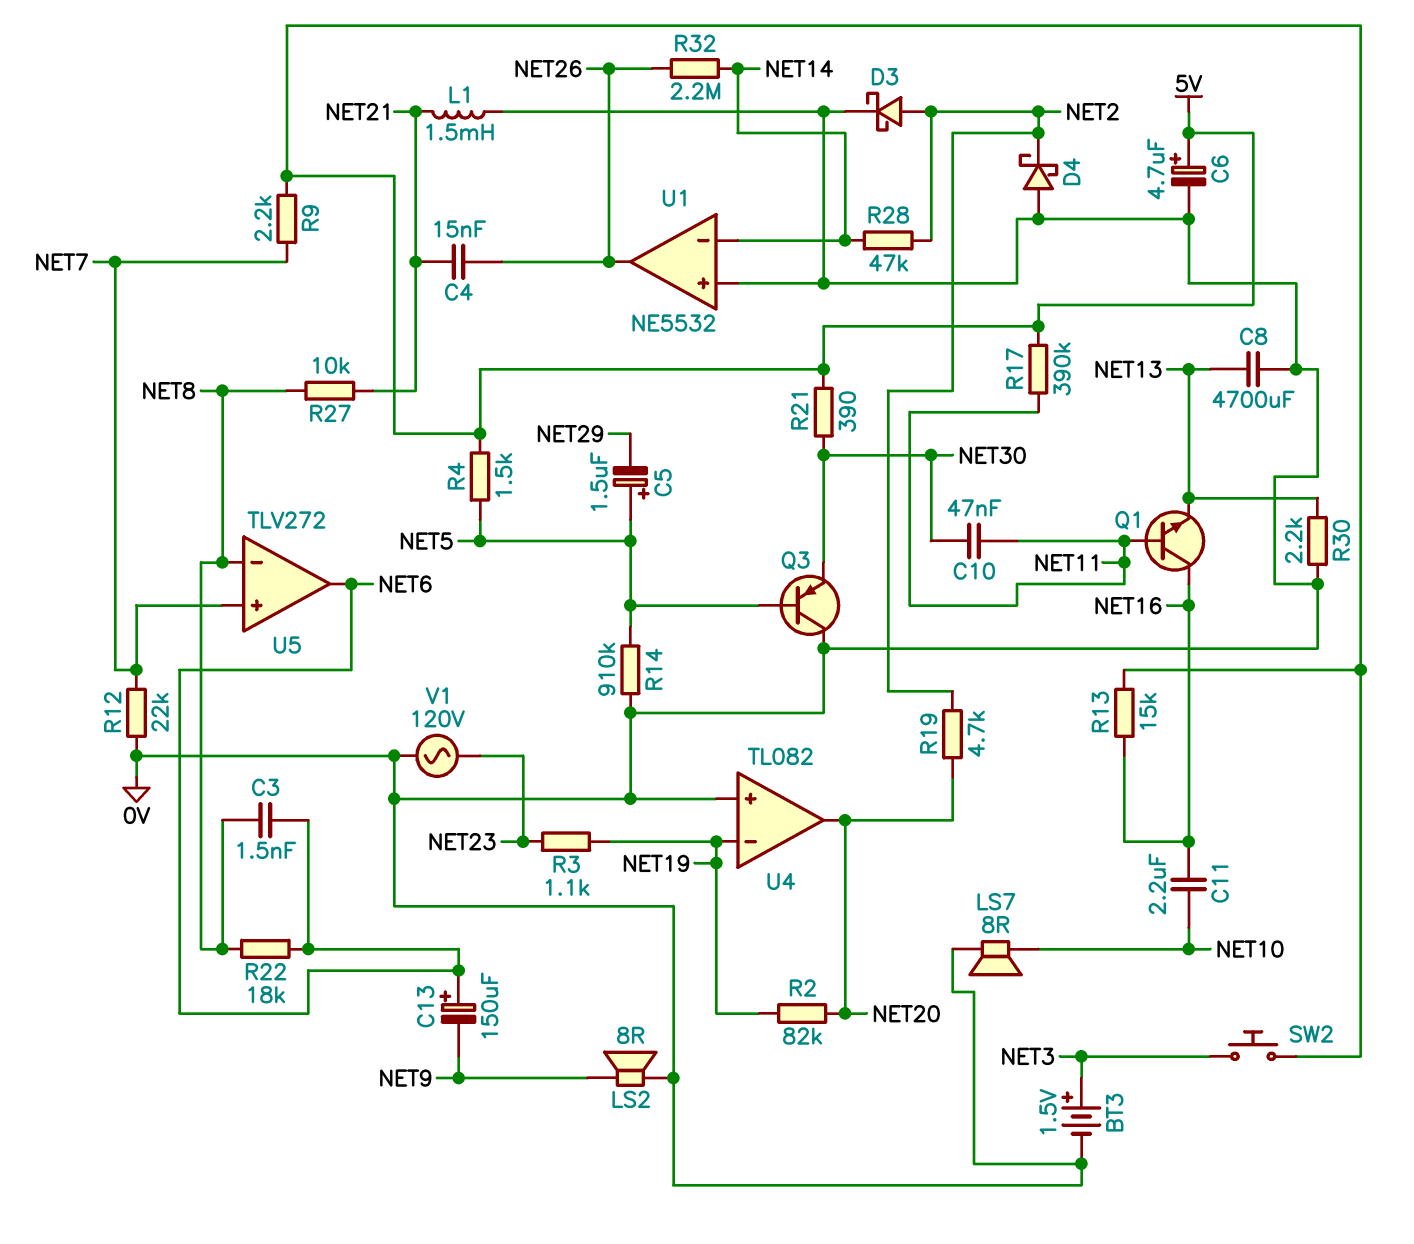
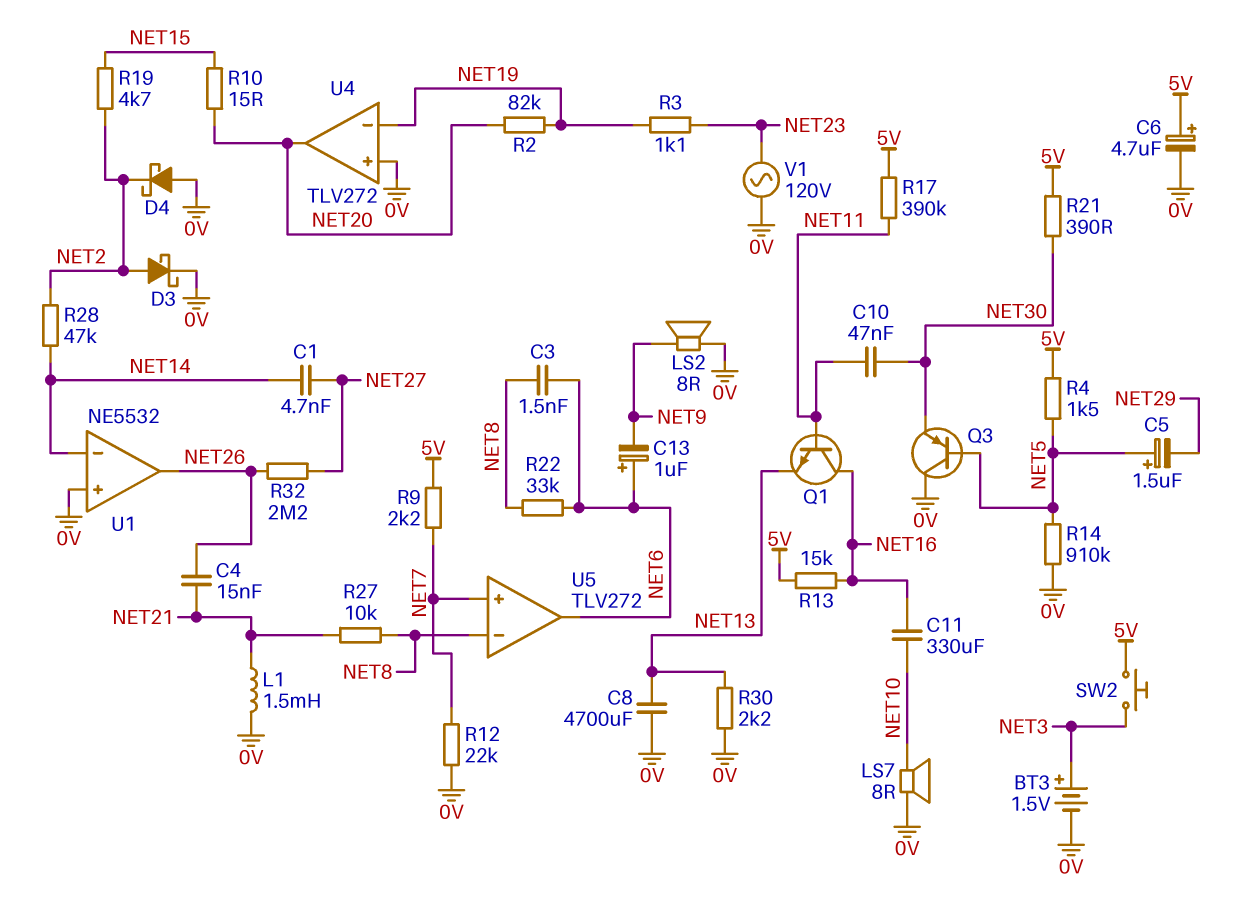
C1: none -> 4.7nF (NET14, NET27)
C11: 2.2uF (NET10, NET16) -> 330uF (NET10, NET16)
C13: 150uF (plus NET6, minus NET9) -> 1uF (plus NET6, minus NET9)
R10: none -> 15 (NET15, NET20)
R19: 4.7k (NET2, NET20) -> 4.7k (NET2, NET15)
R22: 18k (NET6, NET8) -> 33k (NET6, NET8)
R32: 2.2M (NET14, NET26) -> 2.2M (NET26, NET27)
U4: TL082 -> TLV272

